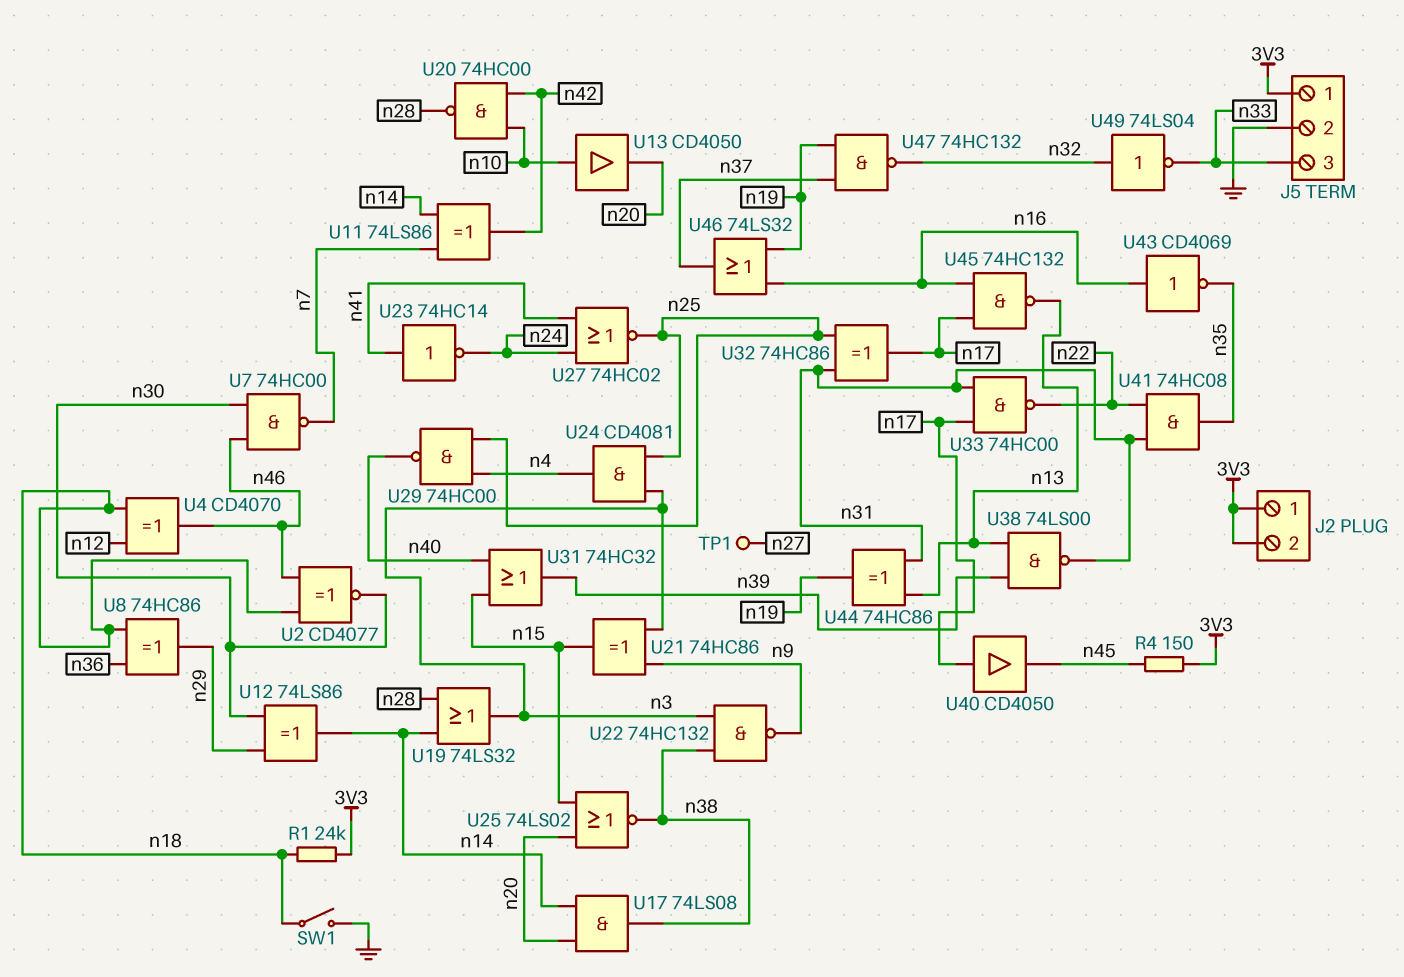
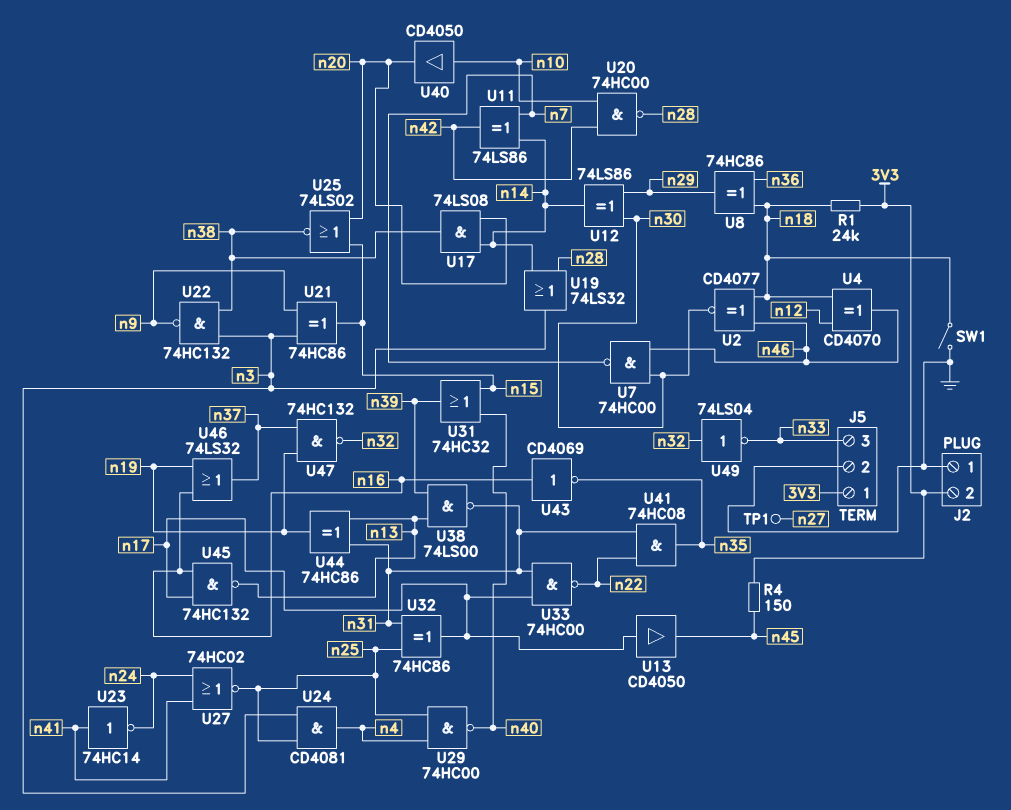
J2 pin 1: 3V3 -> GND
U13: buffer CD4050 (in n10, out n20) -> buffer CD4050 (in n17, out n45)
U40: buffer CD4050 (in n17, out n45) -> buffer CD4050 (in n10, out n20)

